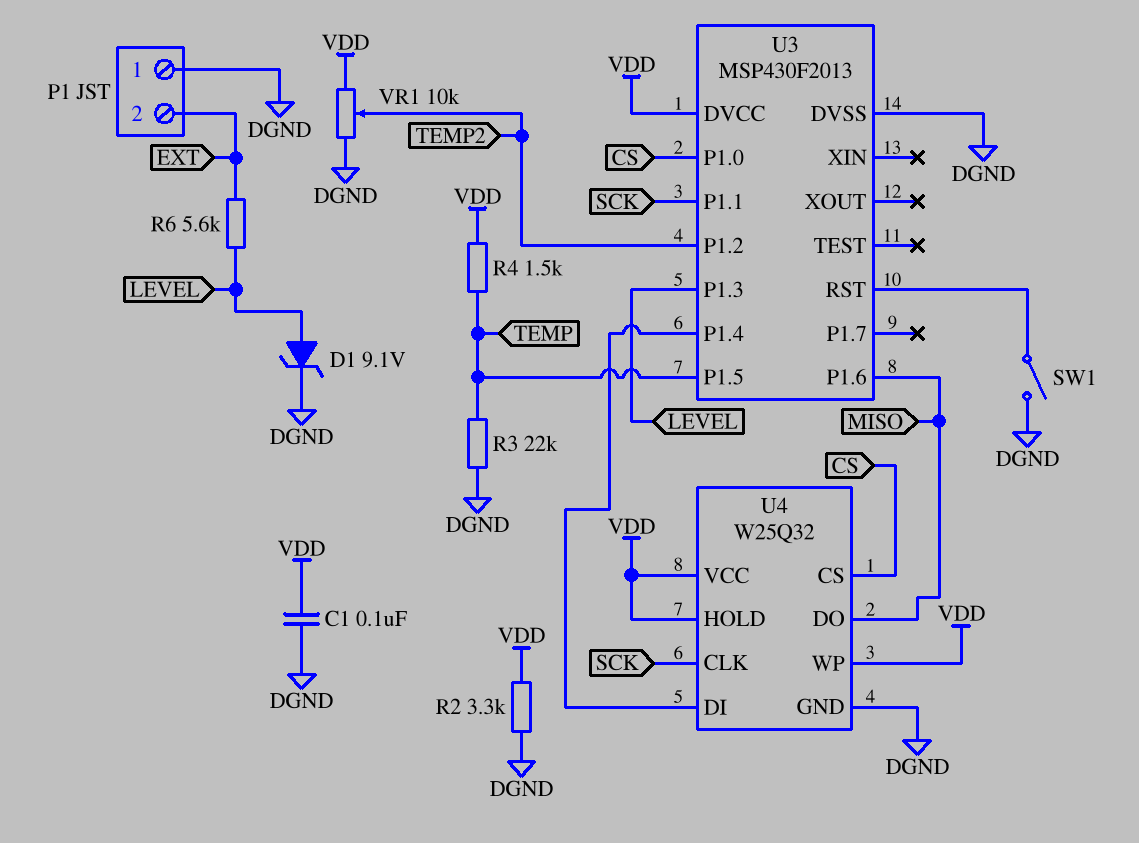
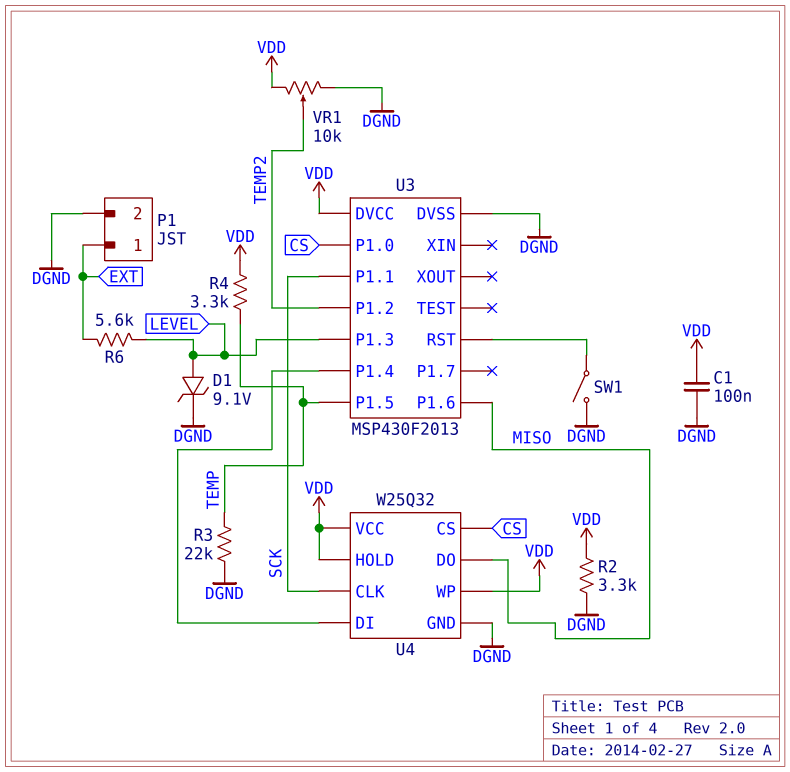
P1 pin 1: DGND -> EXT
P1 pin 2: EXT -> DGND
R4: 1.5k (TEMP, VDD) -> 3.3k (TEMP, VDD)

